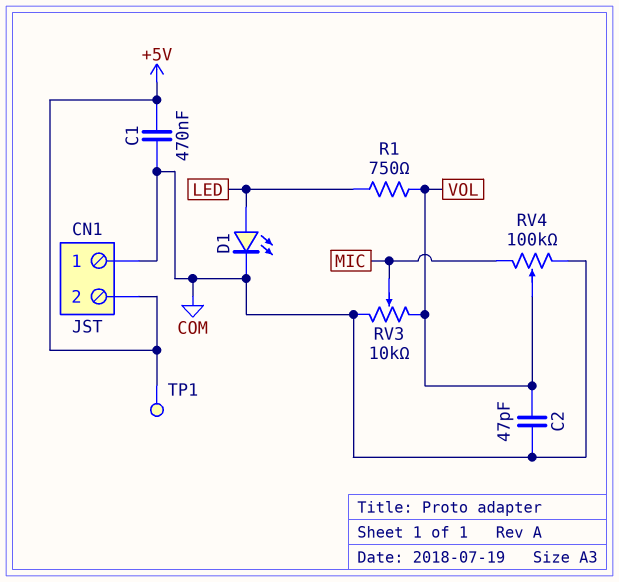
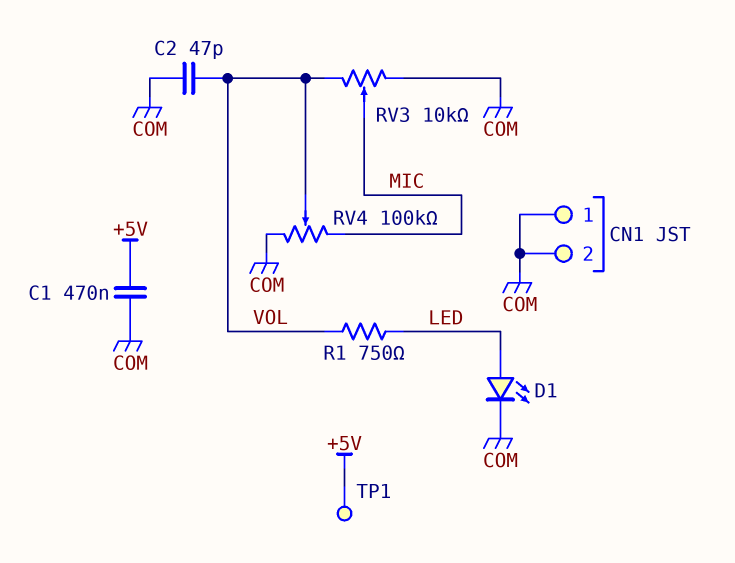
CN1 pin 2: +5V -> COM

